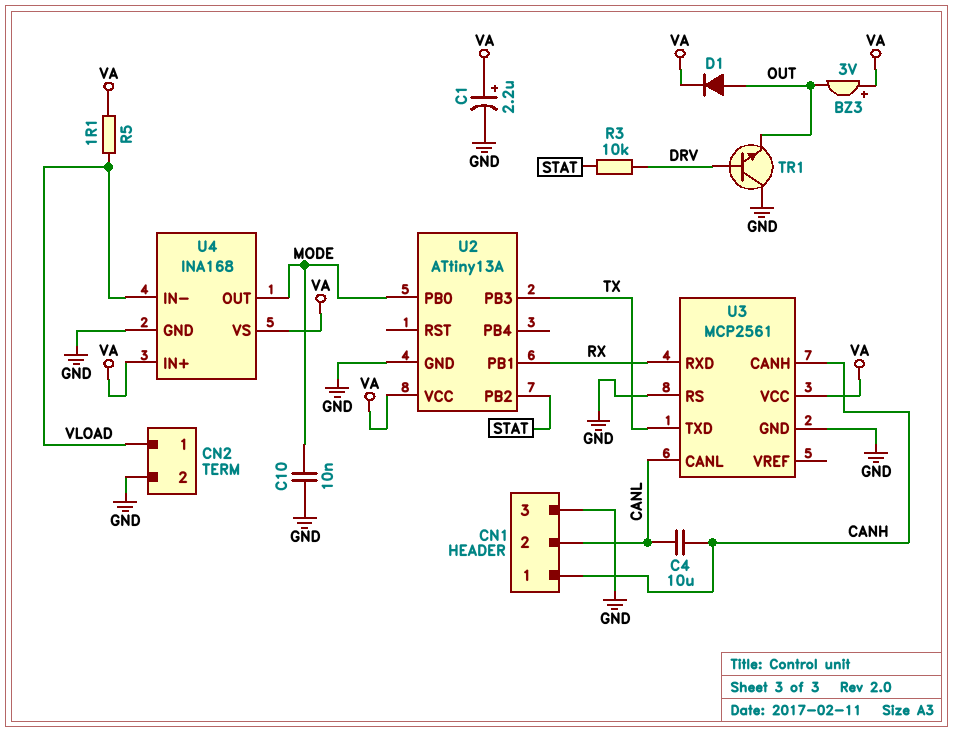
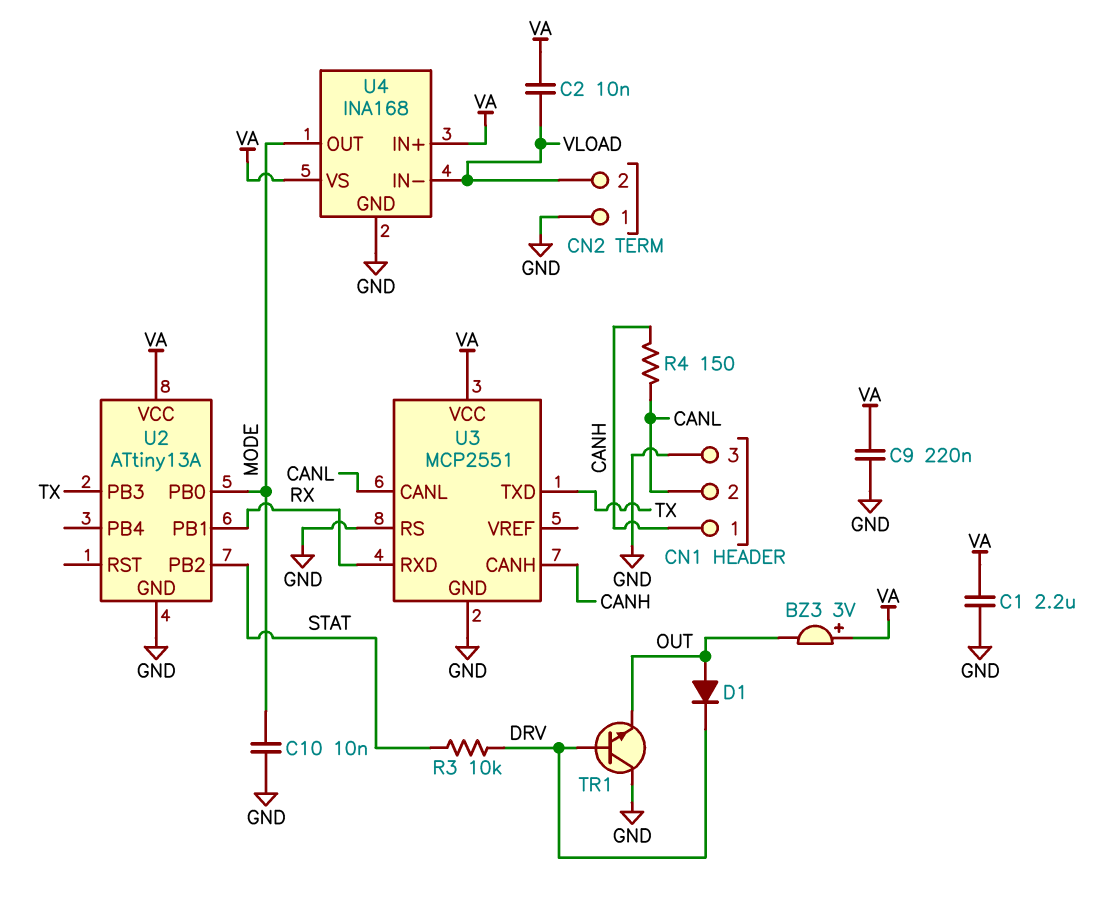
C1: 2.2uF (plus VA, minus GND) -> 2.2uF (GND, VA)
C2: none -> 10nF (VA, VLOAD)
C4: 10uF (CANH, CANL) -> none
C9: none -> 220nF (GND, VA)
CN2 pin 1: VLOAD -> GND
CN2 pin 2: GND -> VLOAD
D1: diode (A OUT, K VA) -> diode (A OUT, K DRV)
R4: none -> 150 (CANH, CANL)
R5: 1.1 (VA, VLOAD) -> none
U3: MCP2561 -> MCP2551

